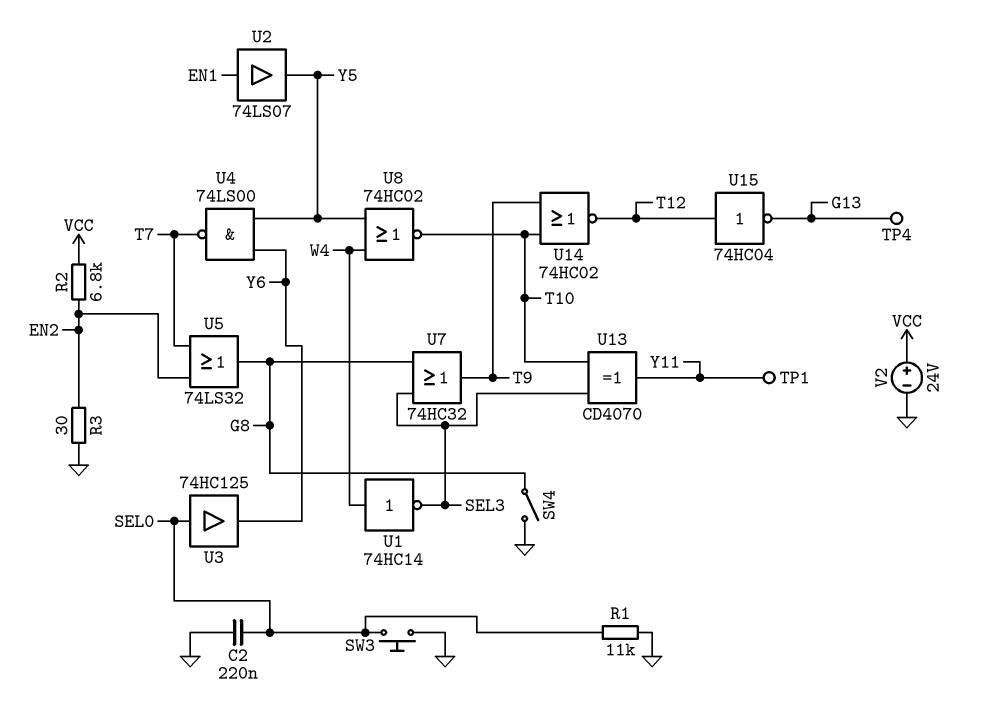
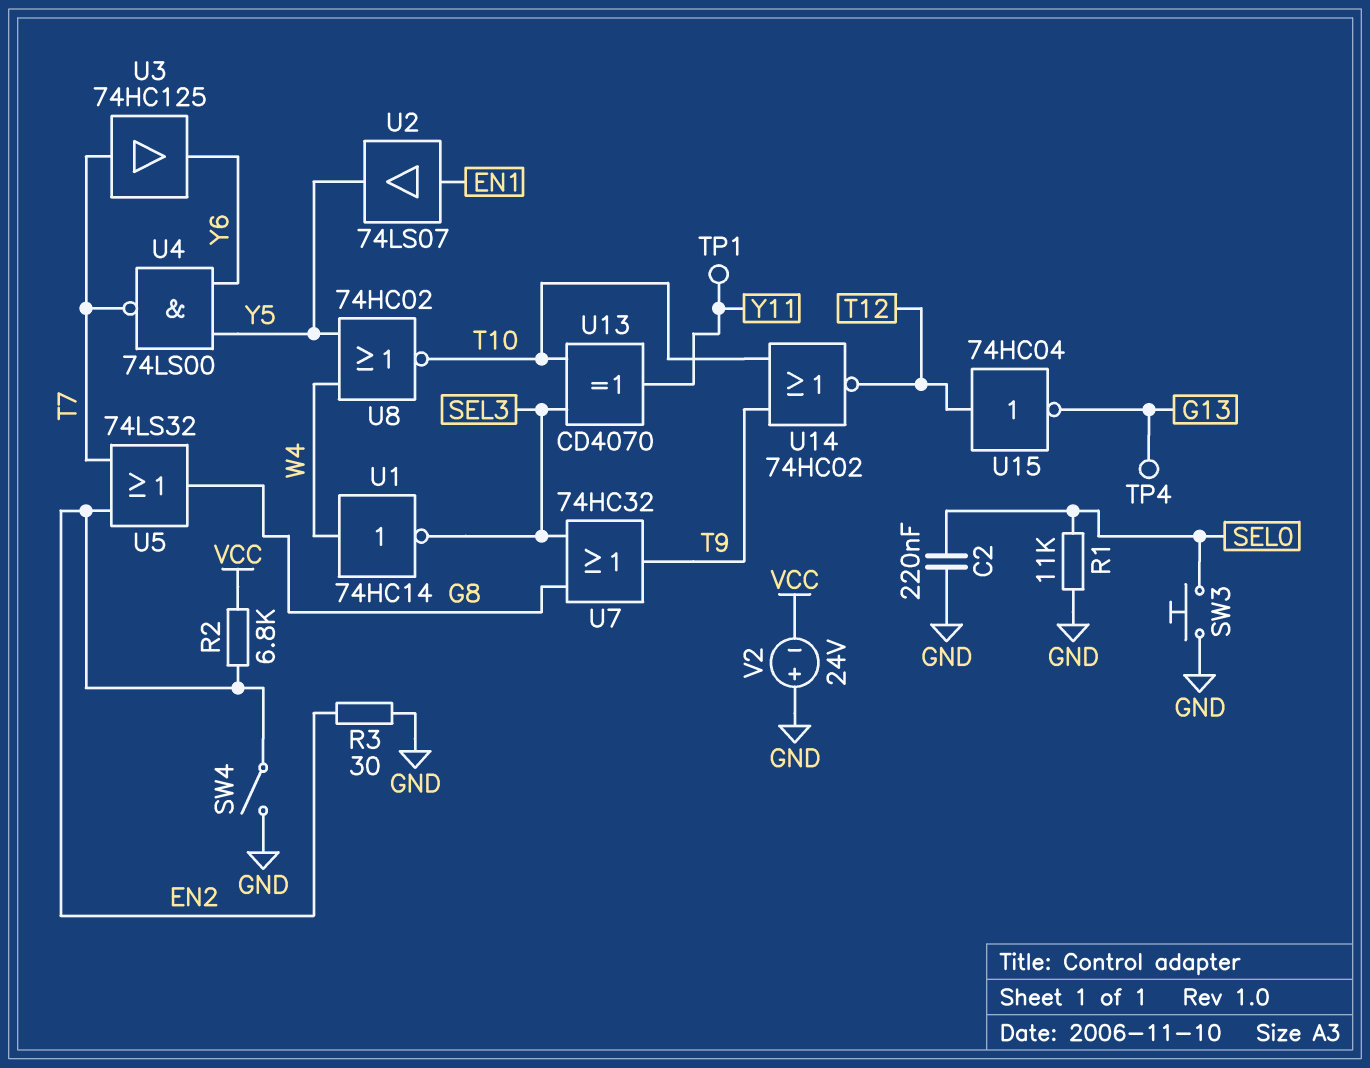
SW4: switch (G8, GND) -> switch (EN2, GND)
U3: buffer 74HC125 (in SEL0, out Y6) -> buffer 74HC125 (in T7, out Y6)
V2: 24V (plus VCC, minus GND) -> 24V (plus GND, minus VCC)

